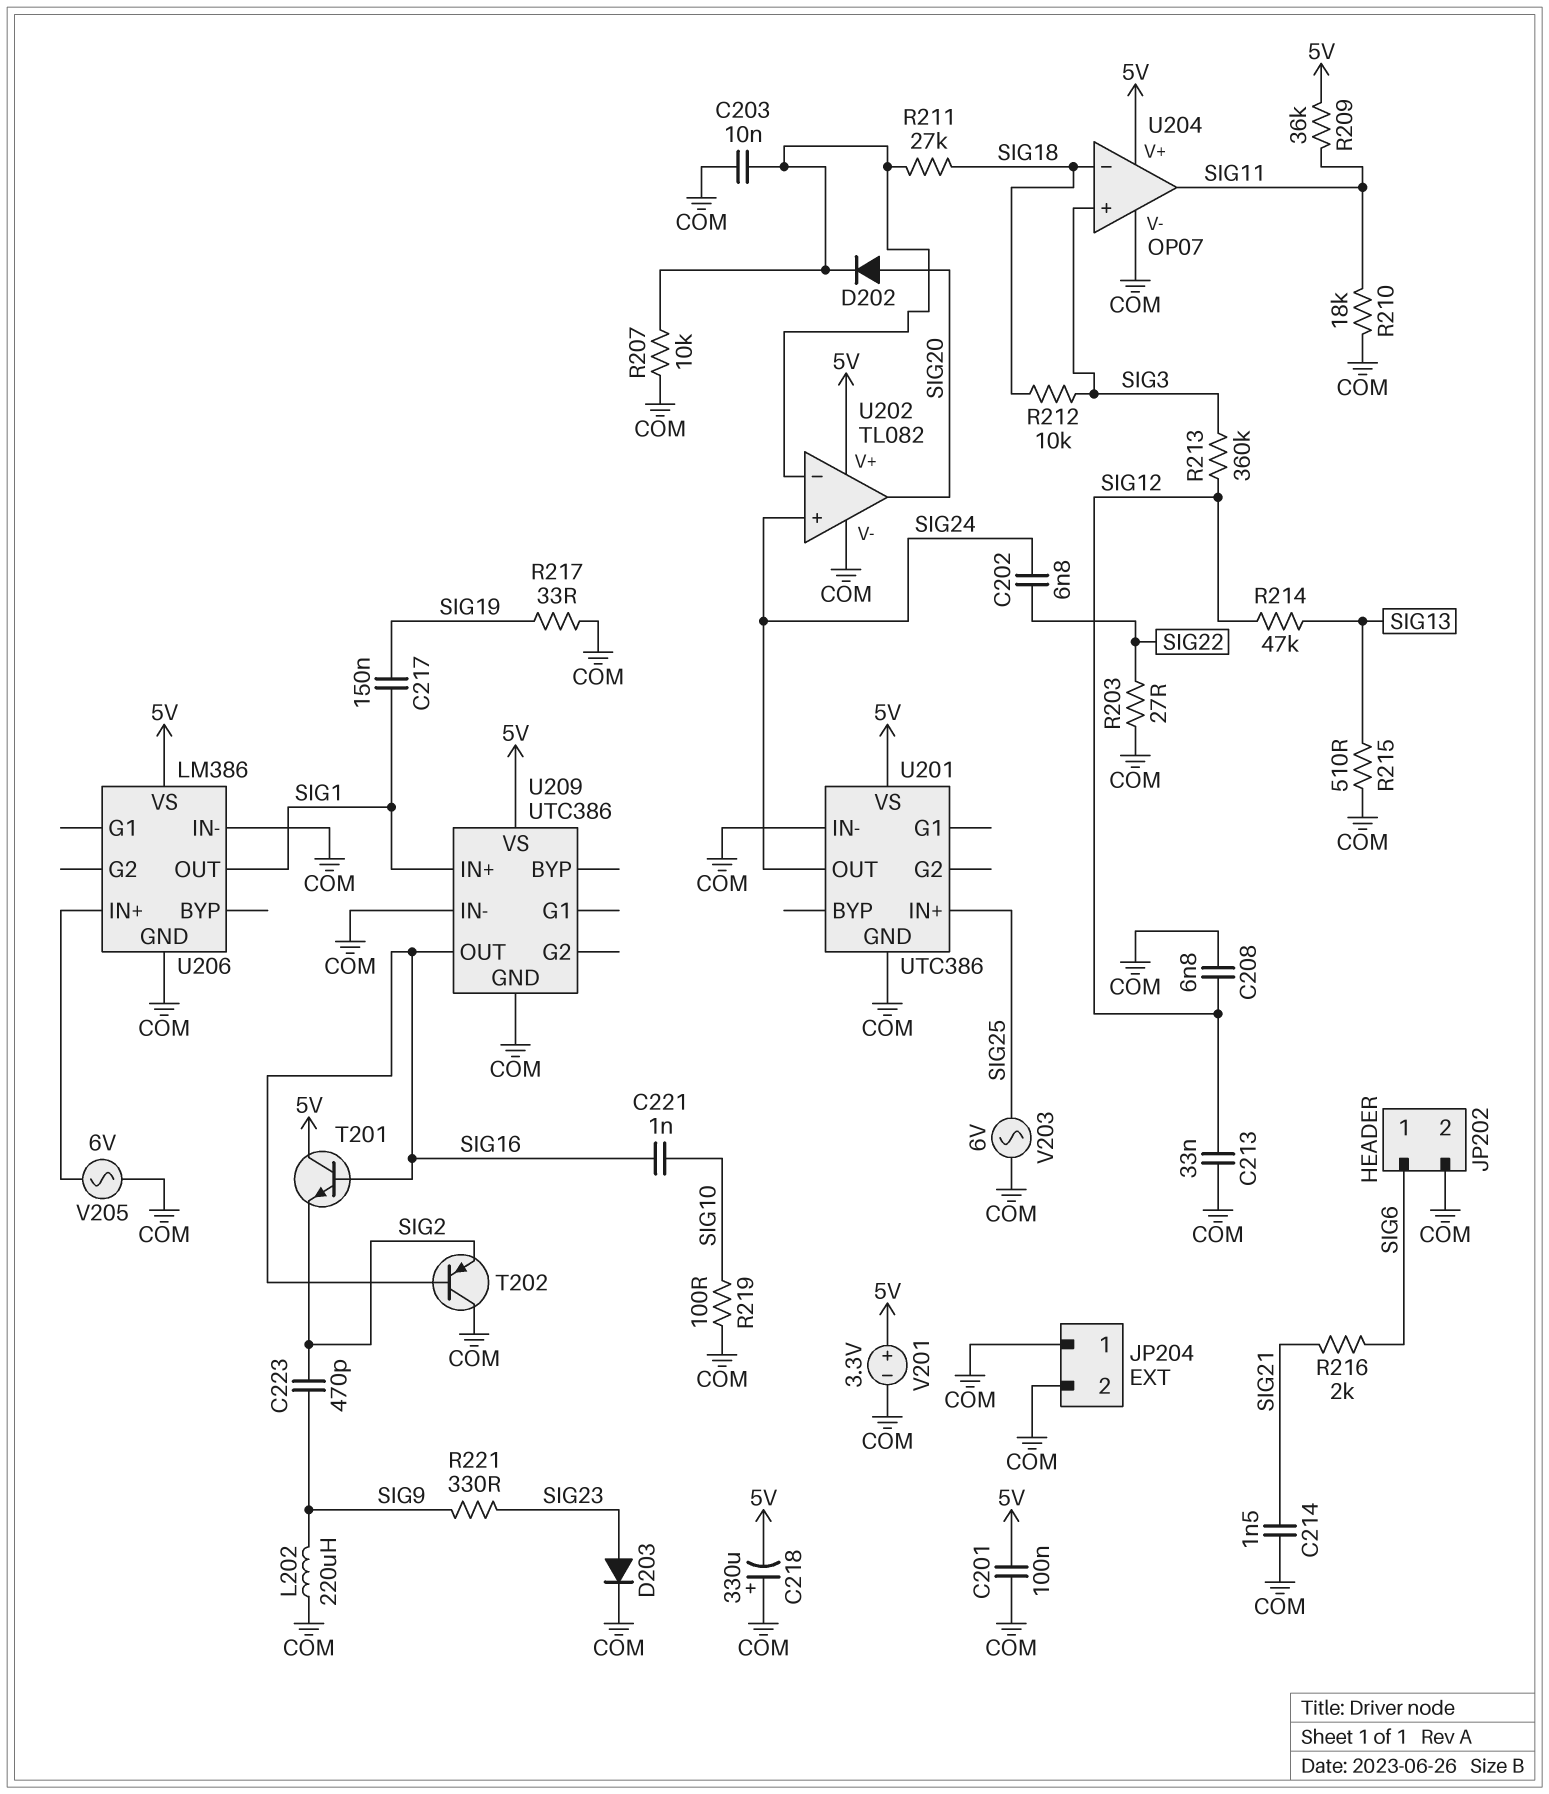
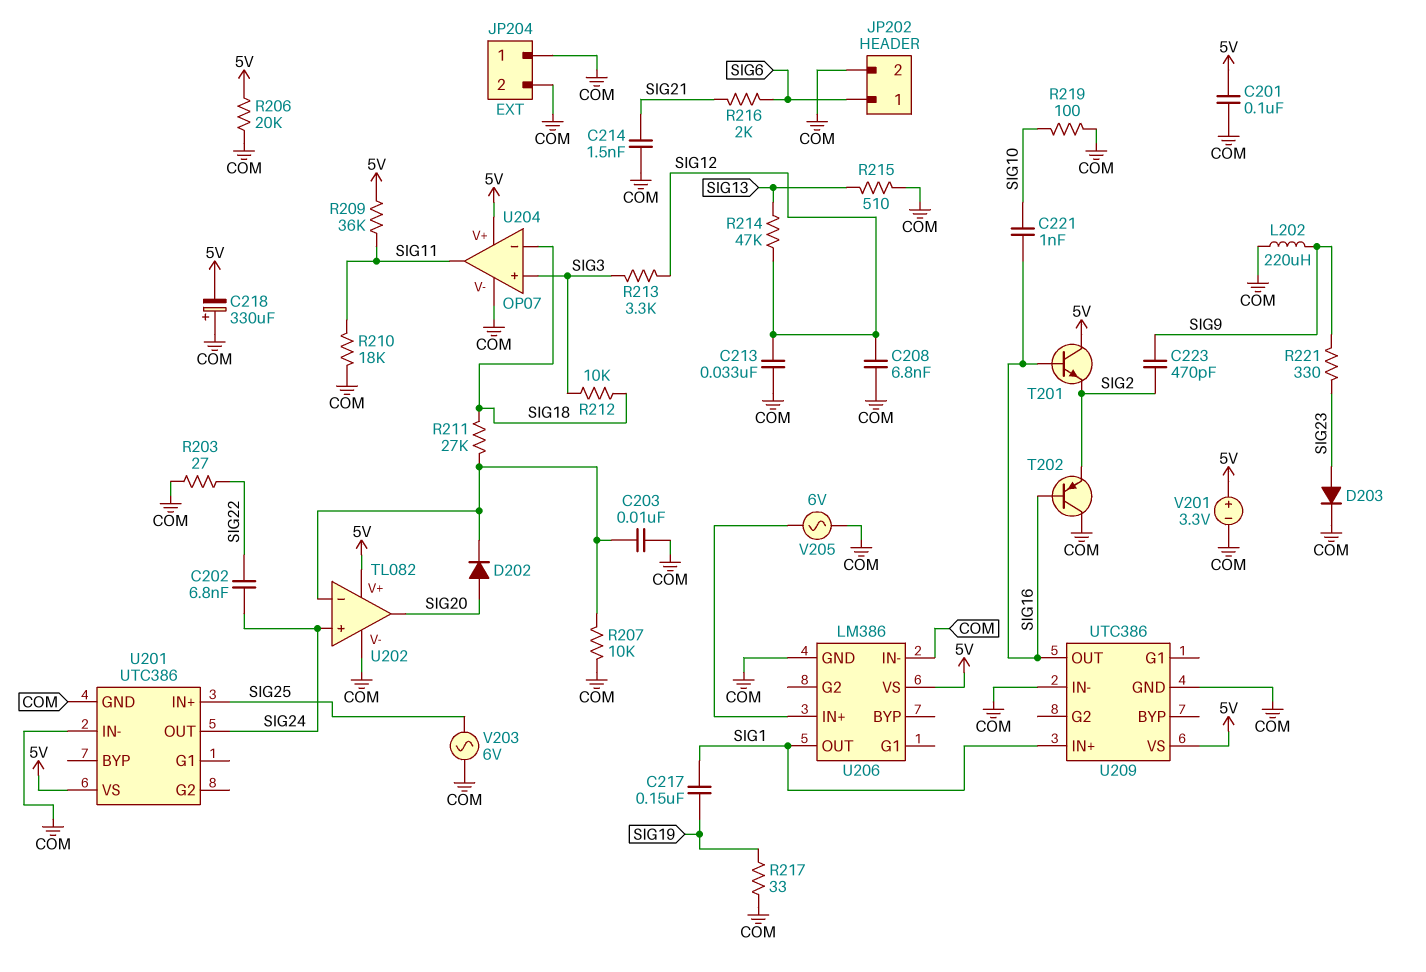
R206: none -> 20k (5V, COM)
R213: 360k (SIG3, SIG12) -> 3.3k (SIG3, SIG12)

